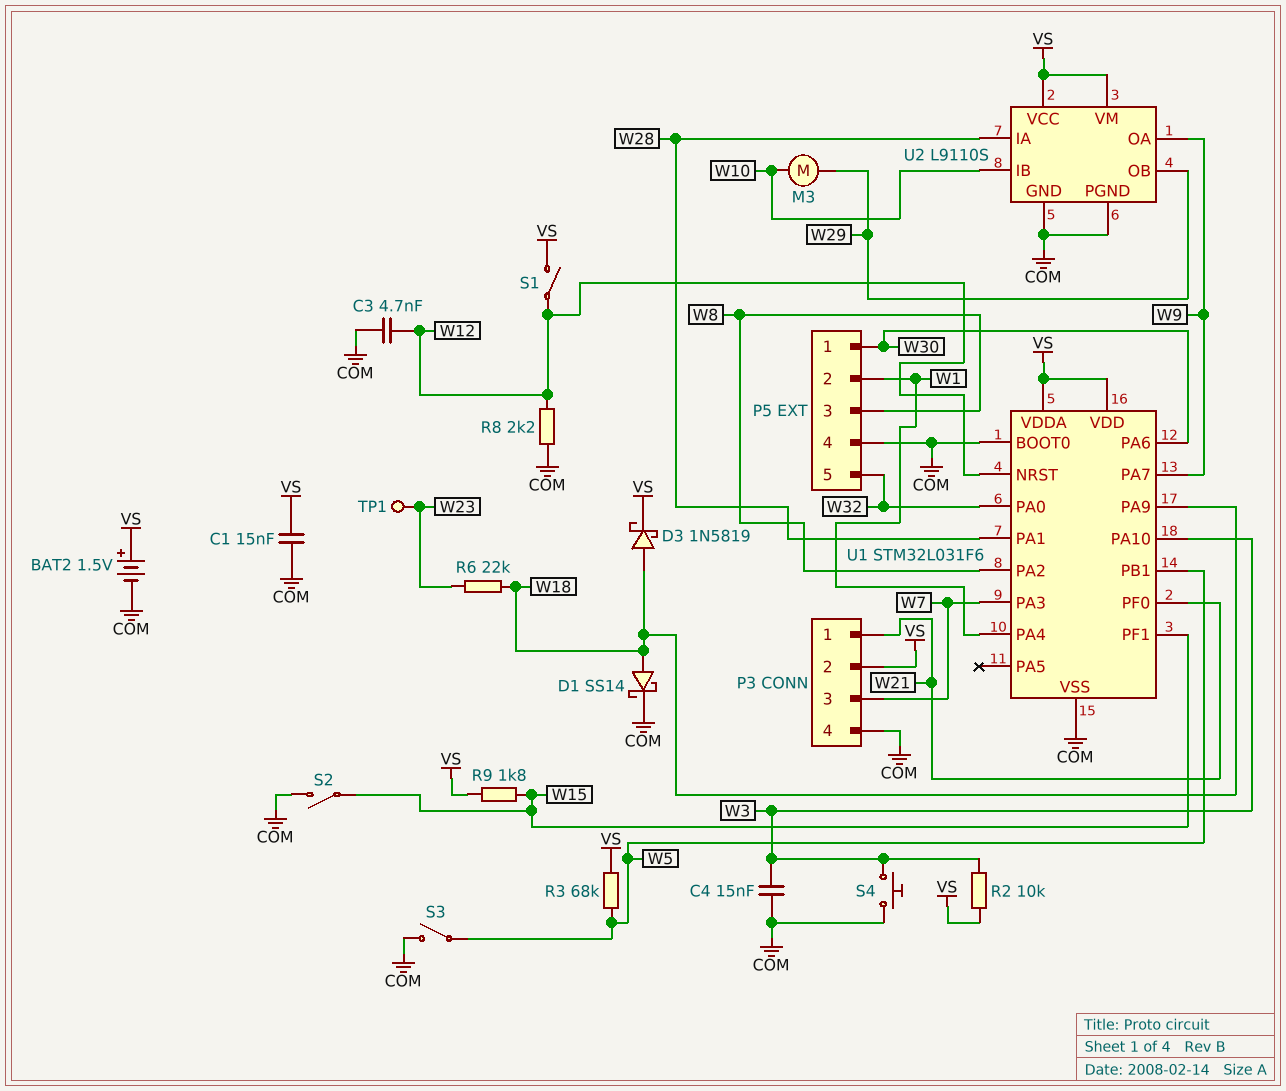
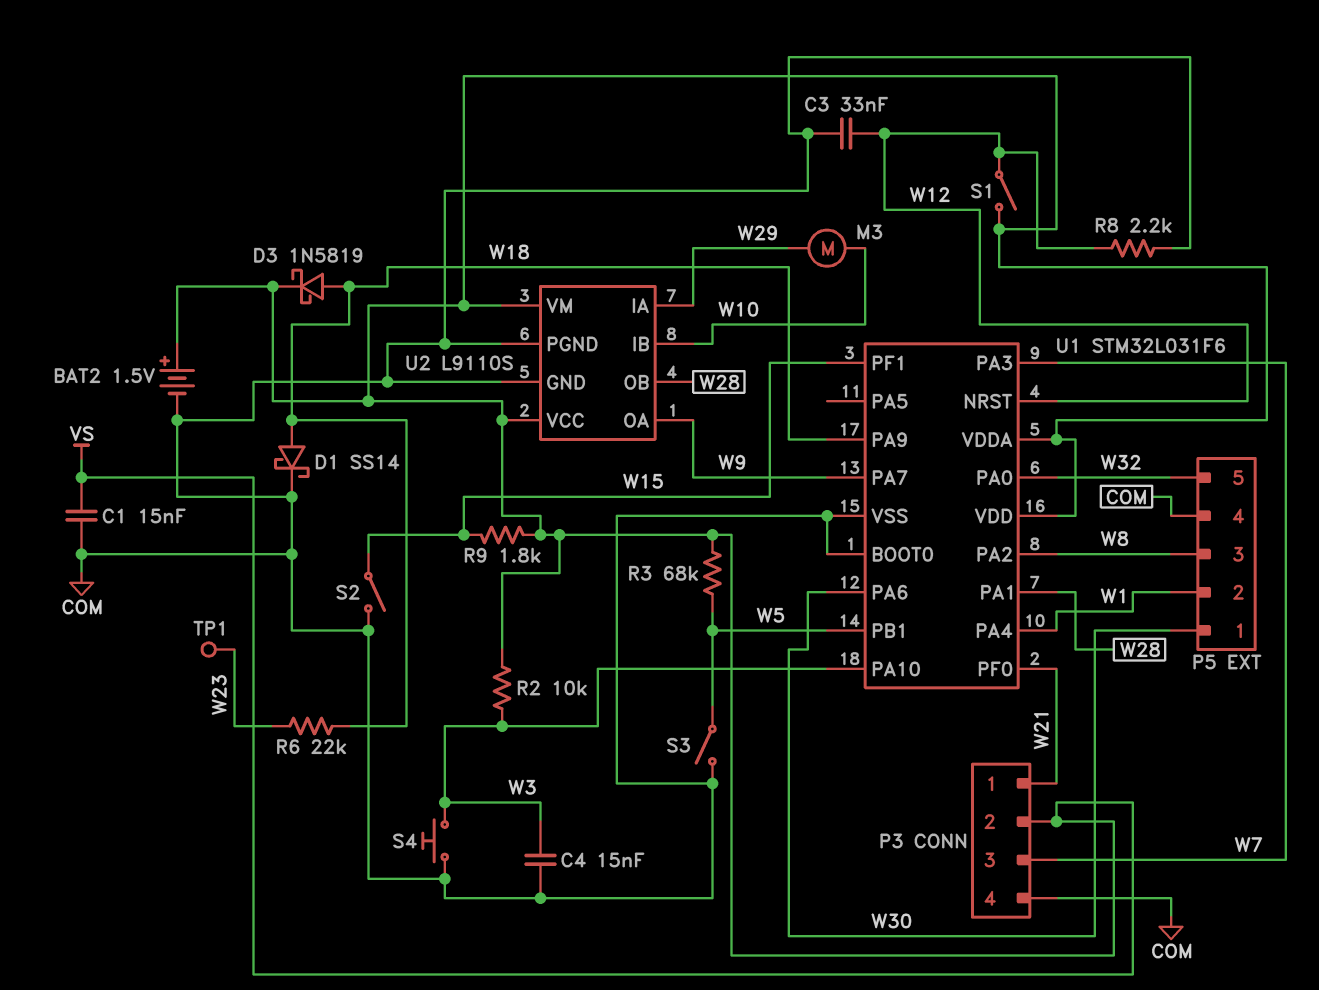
C3: 4.7nF (COM, W12) -> 33nF (COM, W12)
U2 pin IA: W28 -> W29
U2 pin OB: W29 -> W28

